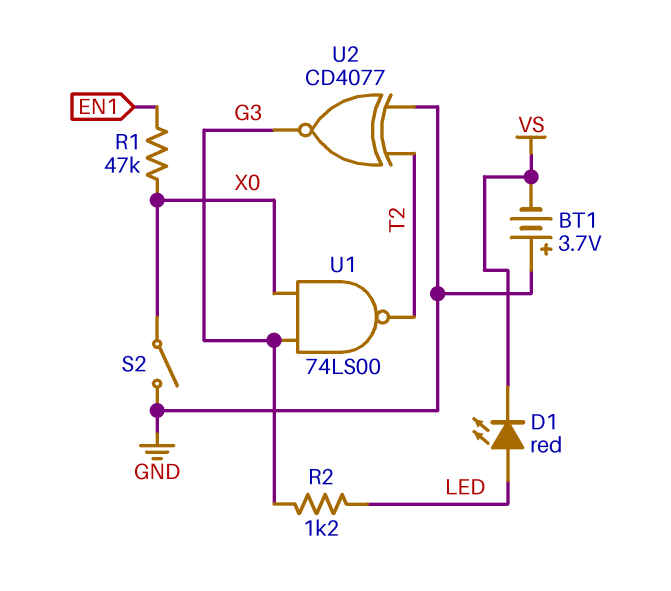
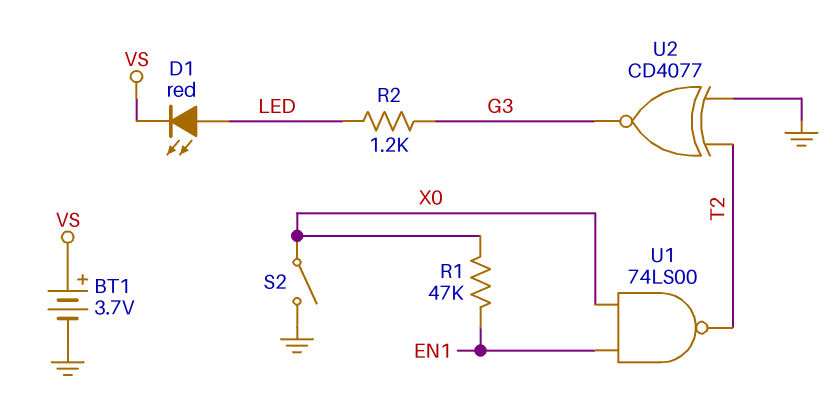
BT1: 3.7V (plus GND, minus VS) -> 3.7V (plus VS, minus GND)
U1: NAND 74LS00 (in G3, in X0, out T2) -> NAND 74LS00 (in EN1, in X0, out T2)

